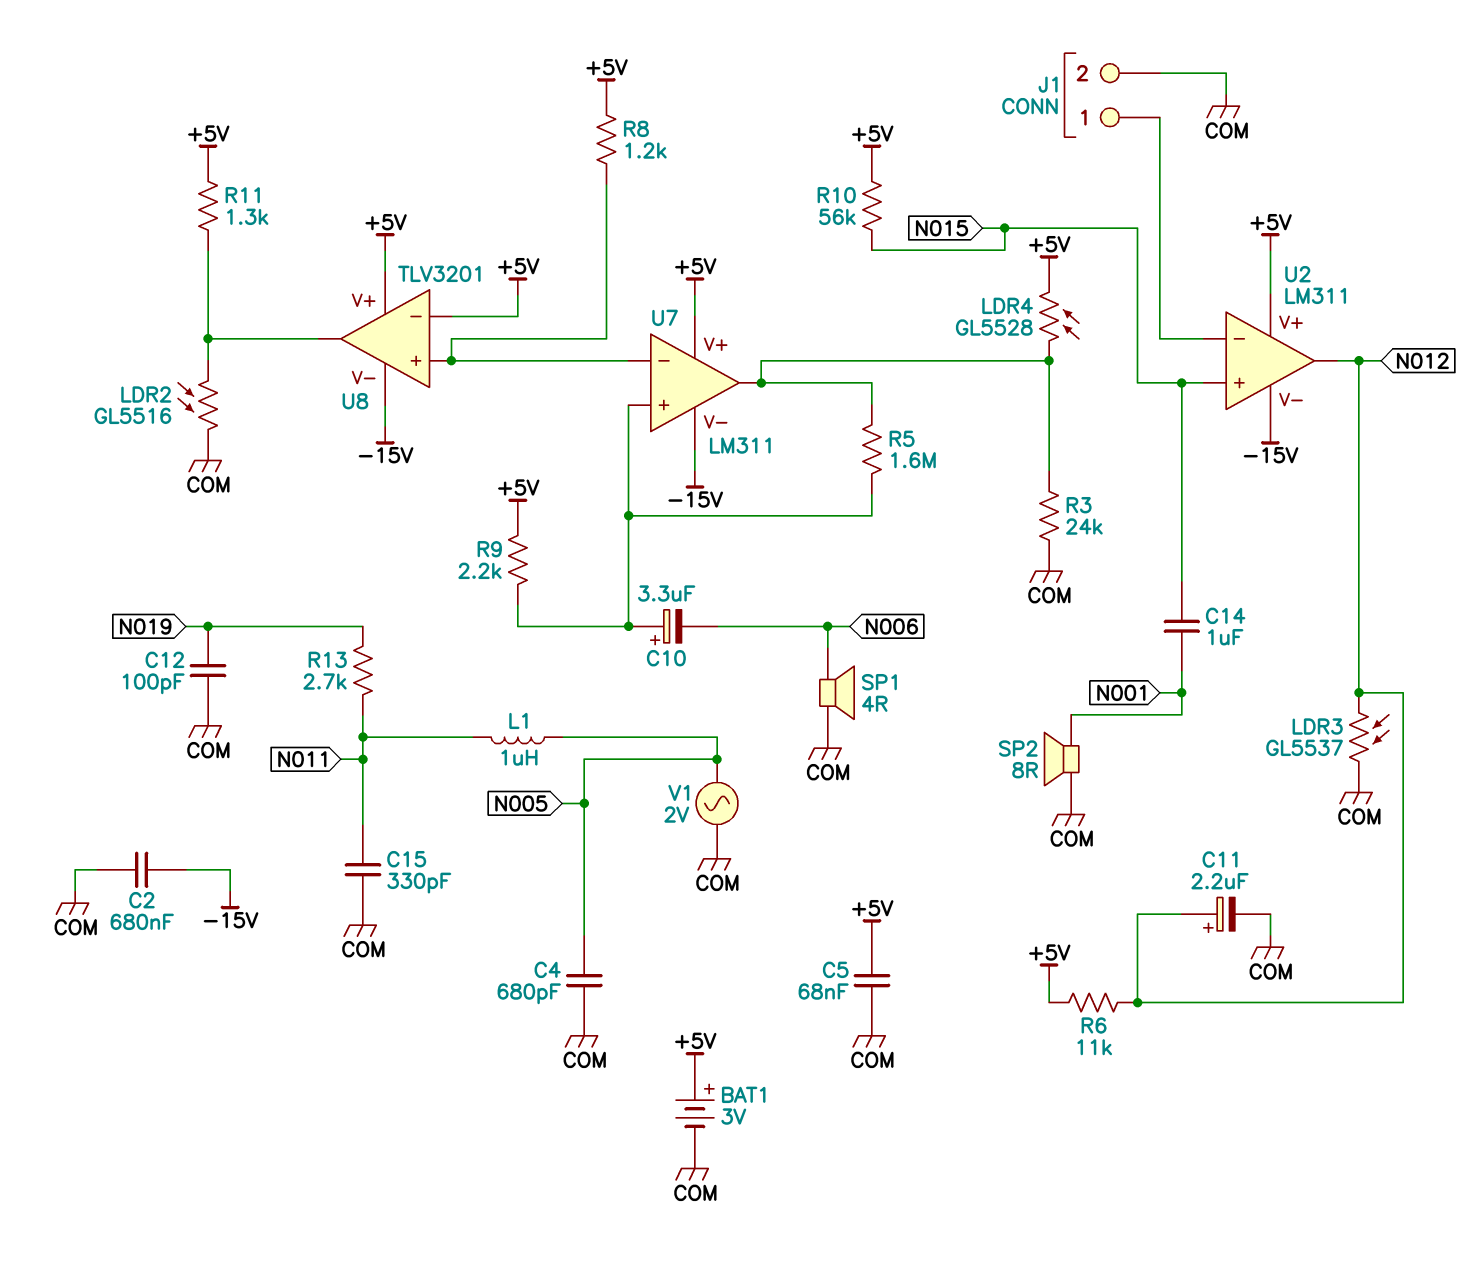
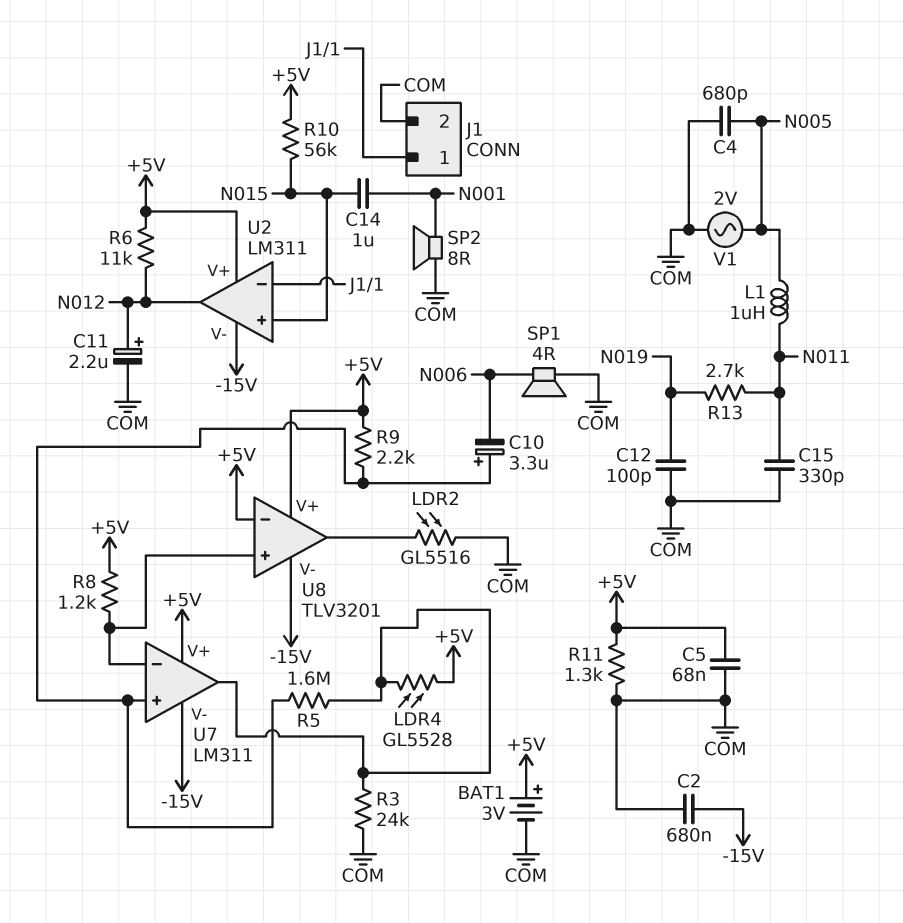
LDR3: GL5537 (COM, N012) -> none
R11: 1.3k (+5V, U8/out) -> 1.3k (+5V, COM)

